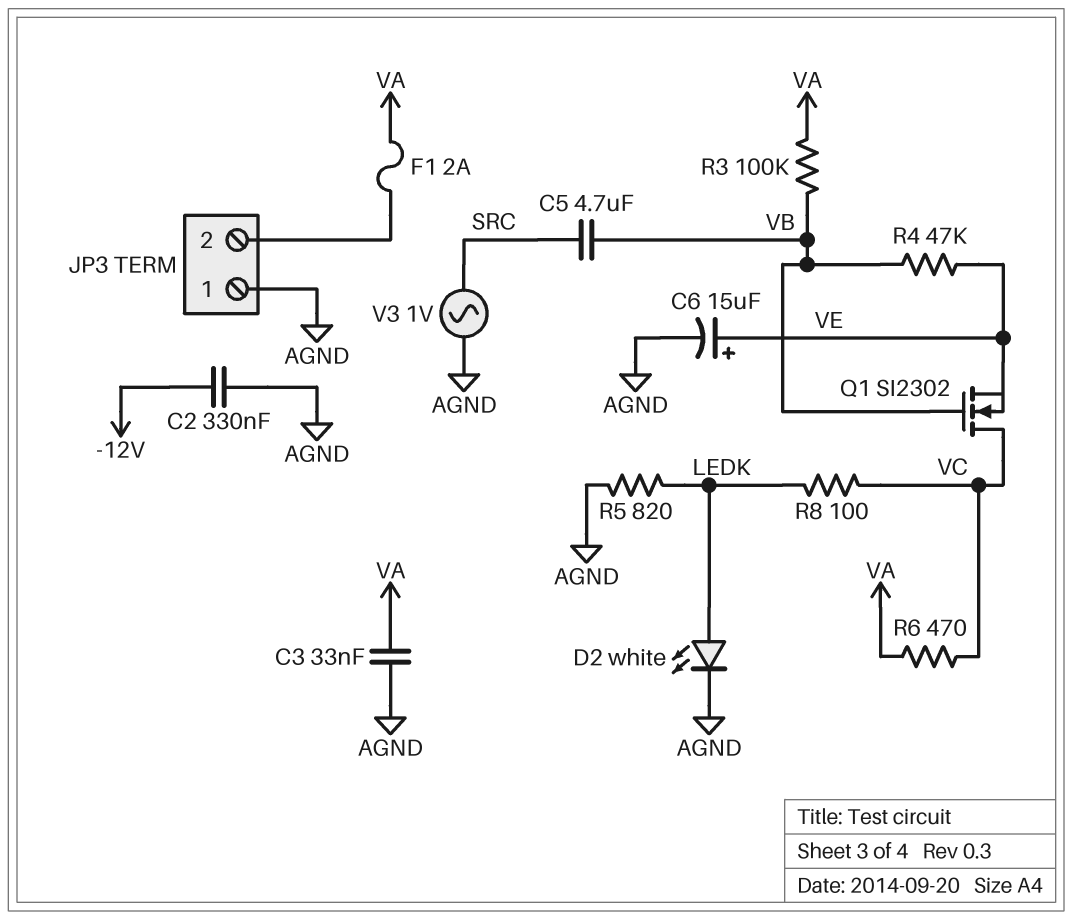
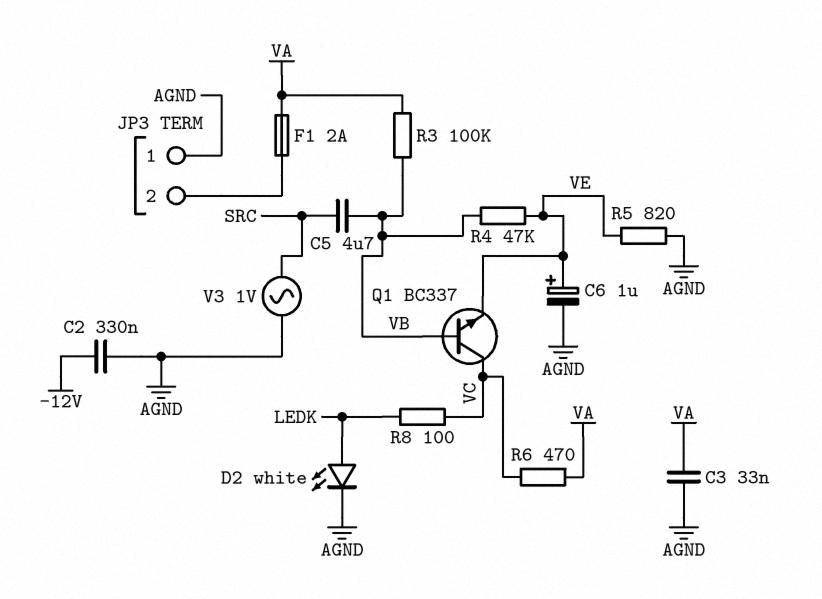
C6: 15uF (plus VE, minus AGND) -> 1uF (plus VE, minus AGND)
Q1: NMOS SI2302 (G VB, D VC, S VE) -> NPN BC337 (B VB, C VC, E VE)
R5: 820 (AGND, LEDK) -> 820 (AGND, VE)

